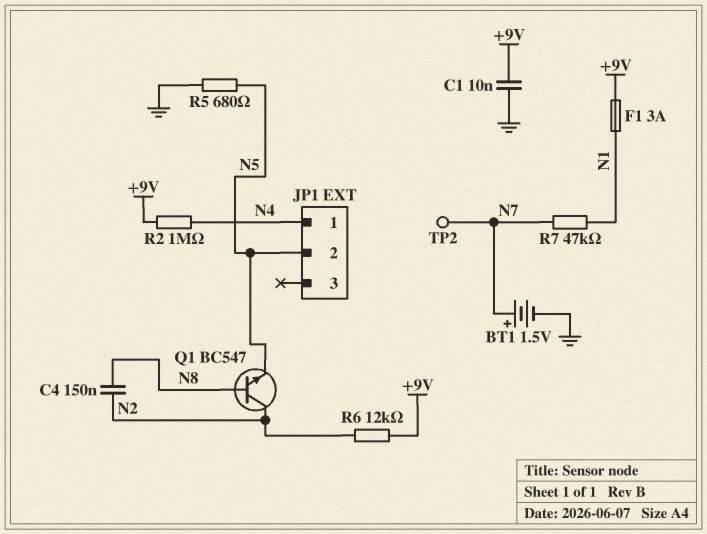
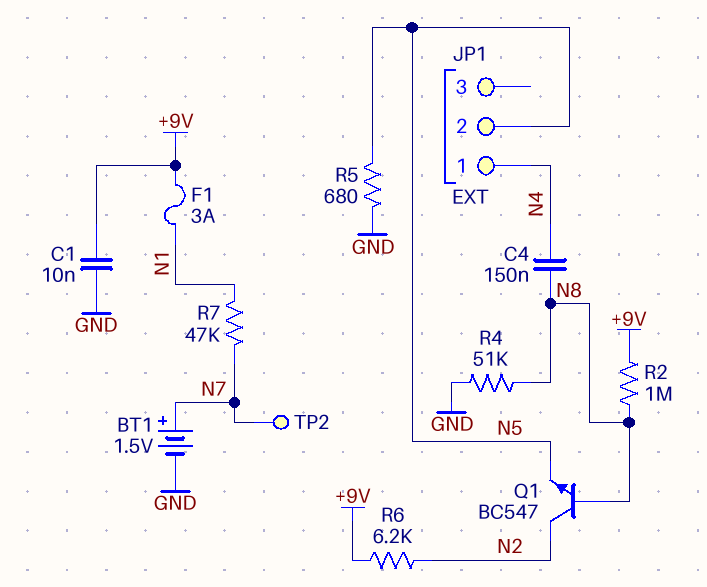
C4: 150nF (N2, N8) -> 150nF (N4, N8)
R2: 1M (+9V, N4) -> 1M (+9V, N8)
R4: none -> 51k (GND, N8)
R6: 12k (+9V, N2) -> 6.2k (+9V, N2)

